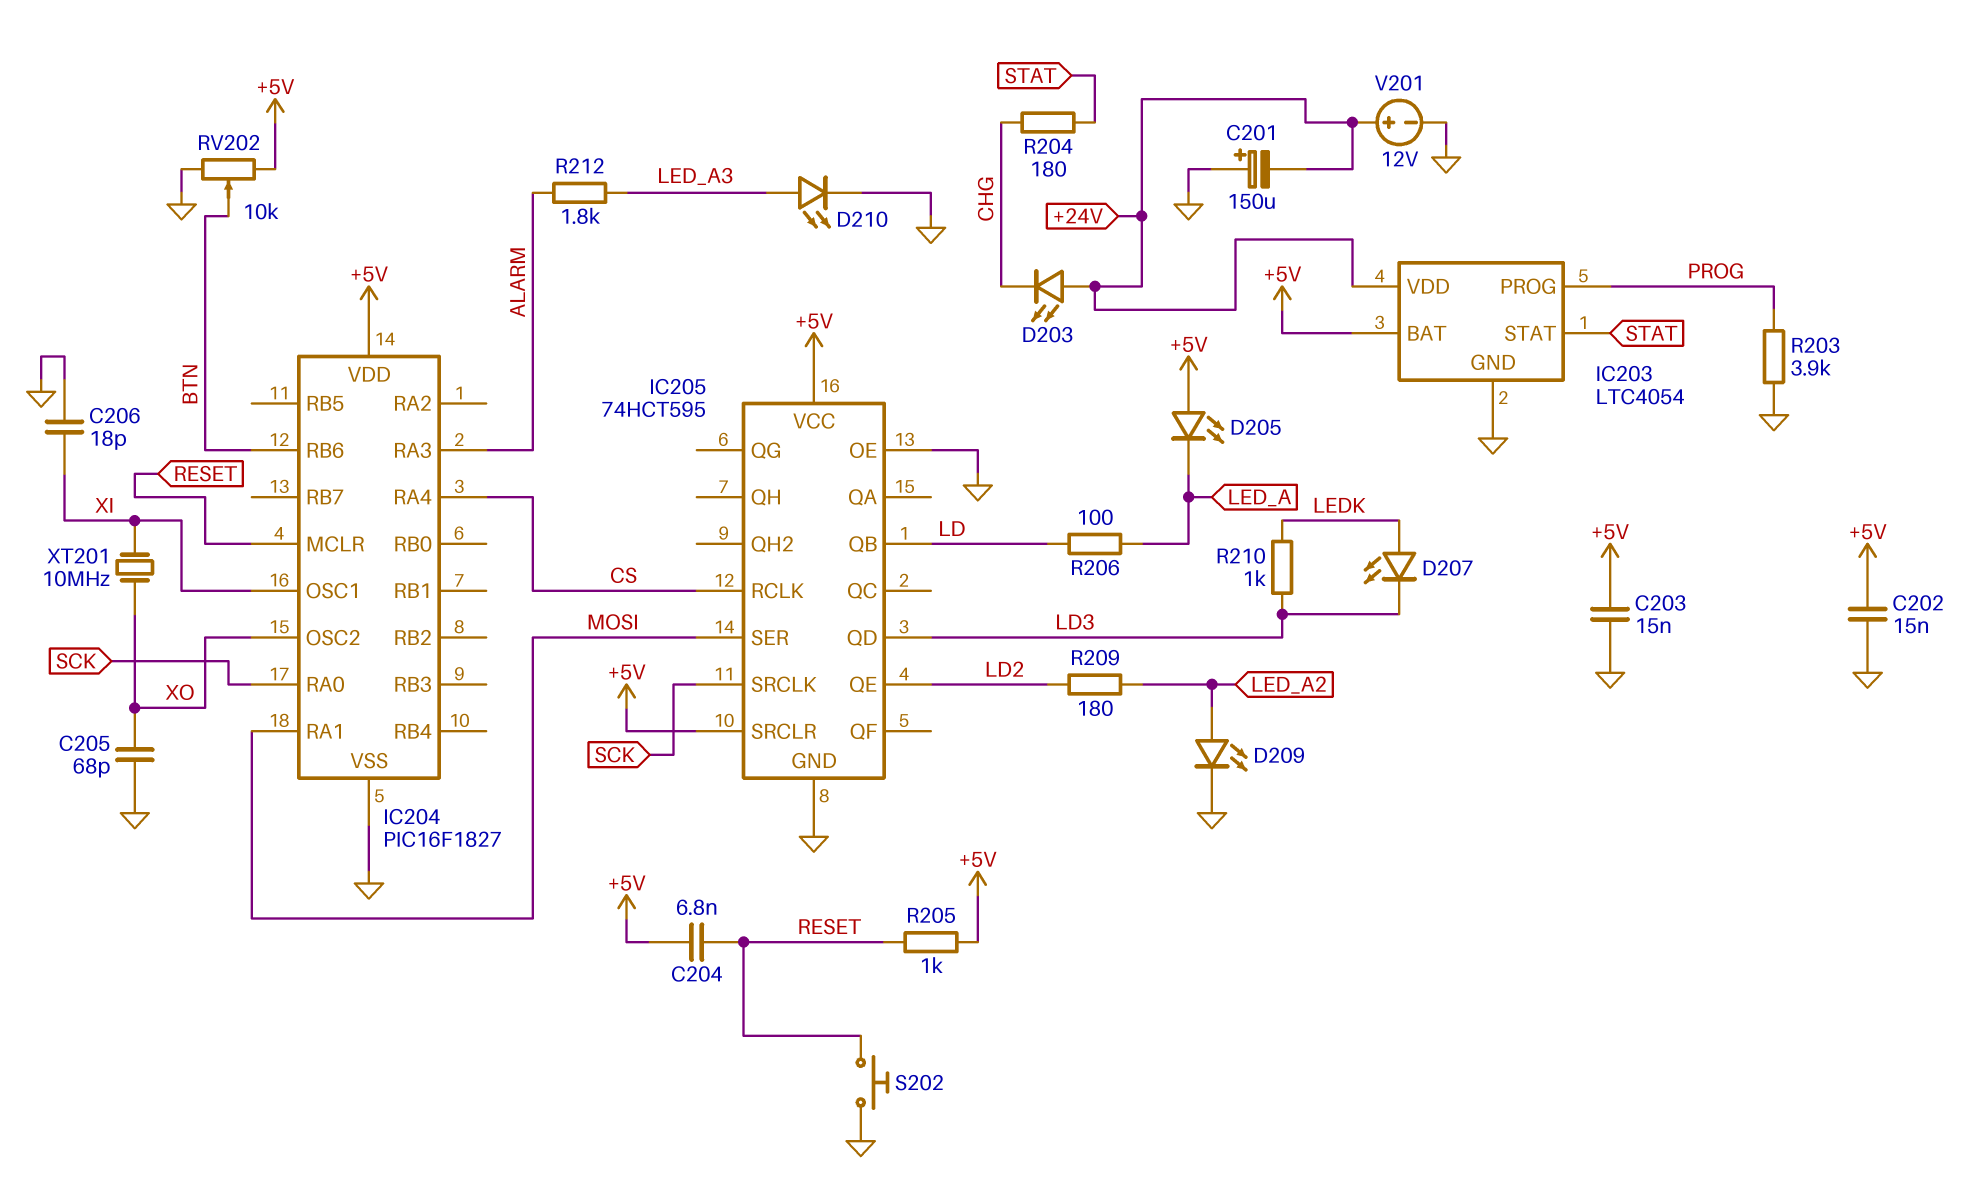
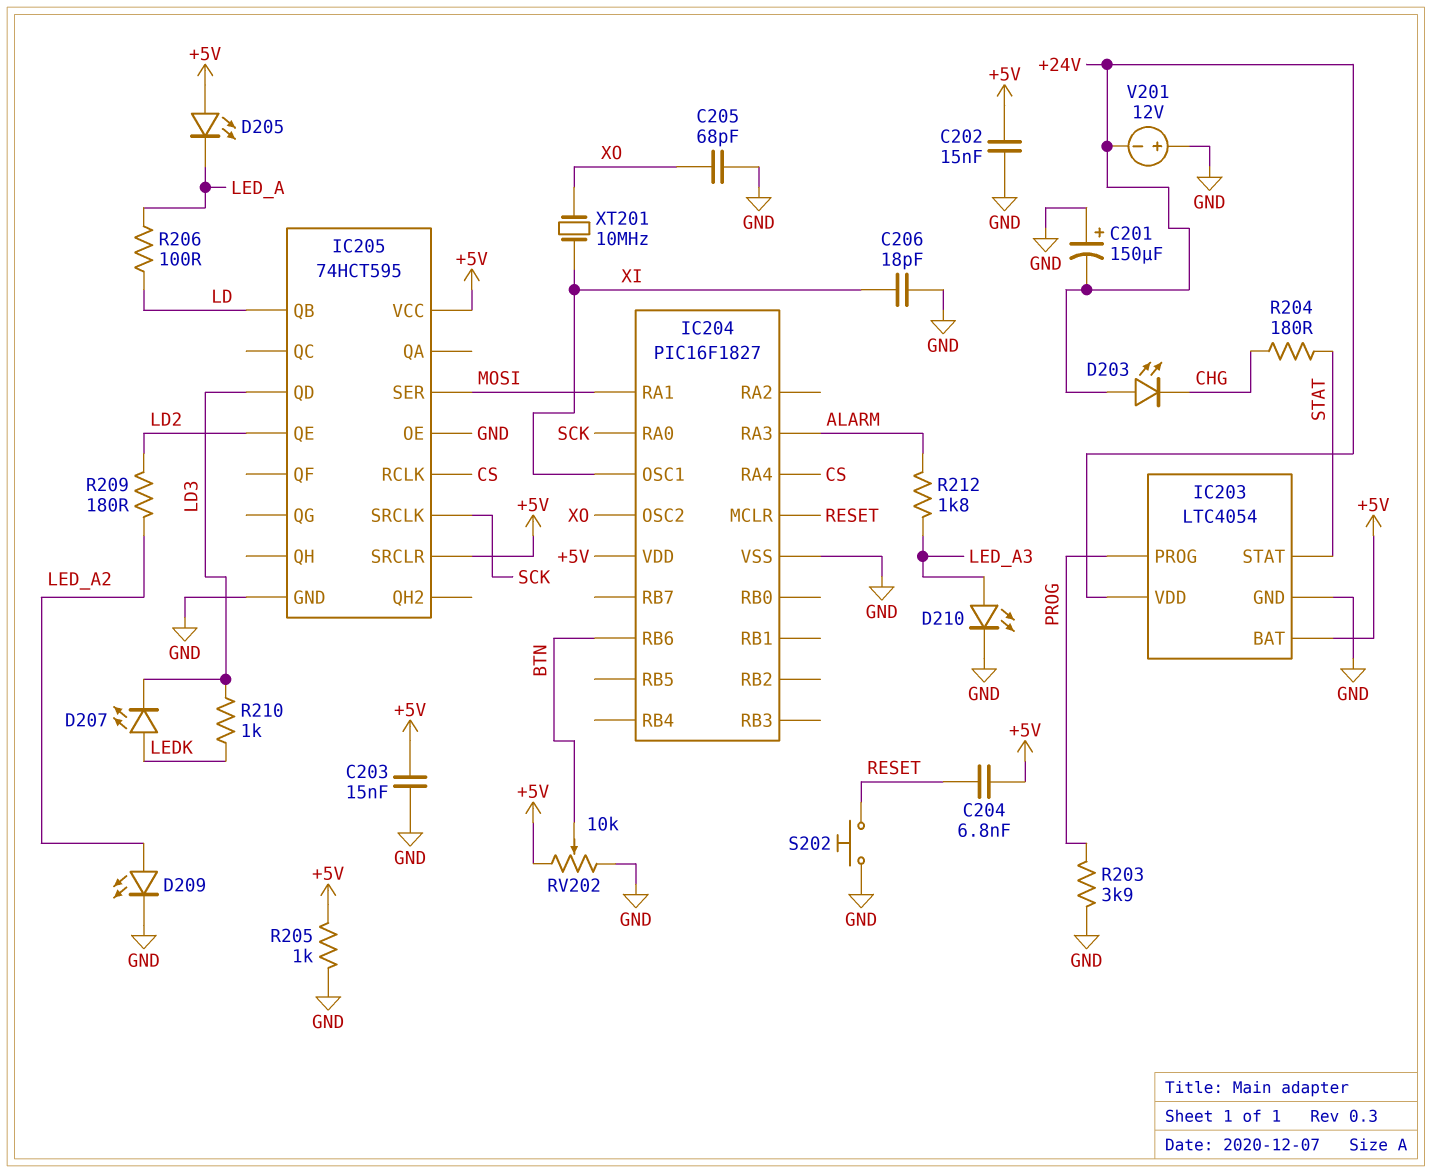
R205: 1k (+5V, RESET) -> 1k (+5V, GND)
V201: 12V (plus +24V, minus GND) -> 12V (plus GND, minus +24V)

